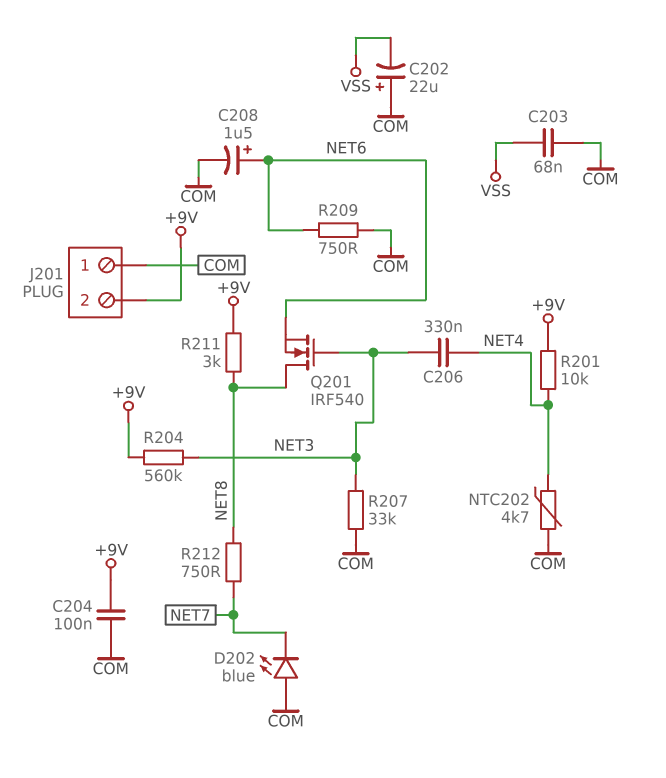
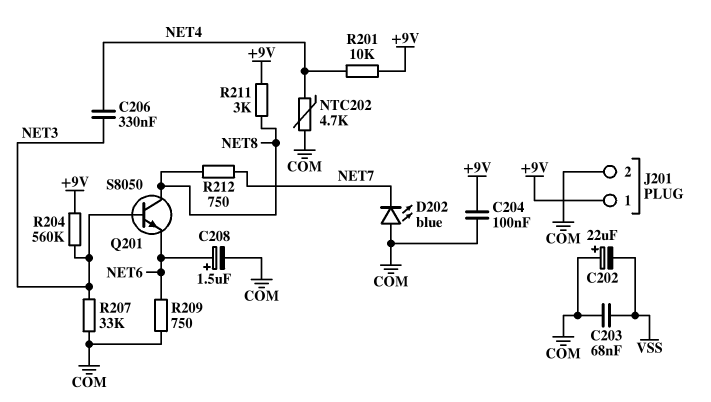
J201 pin 1: COM -> +9V
J201 pin 2: +9V -> COM
Q201: NMOS IRF540 (G NET3, D NET8, S NET6) -> NPN S8050 (B NET3, C NET8, E NET6)

